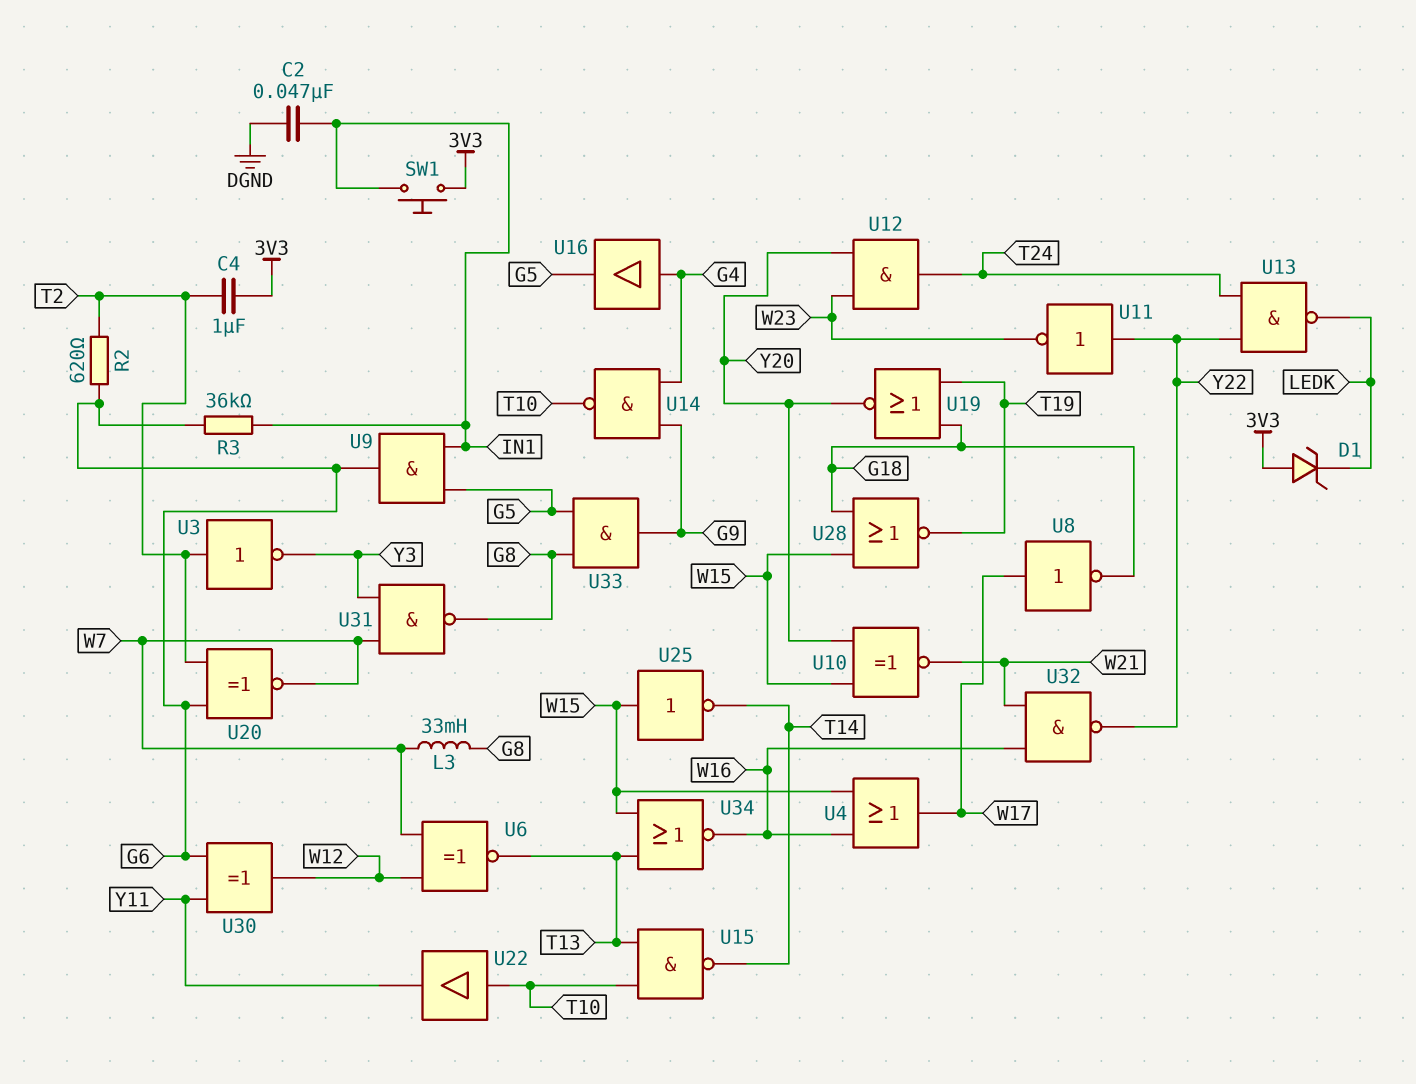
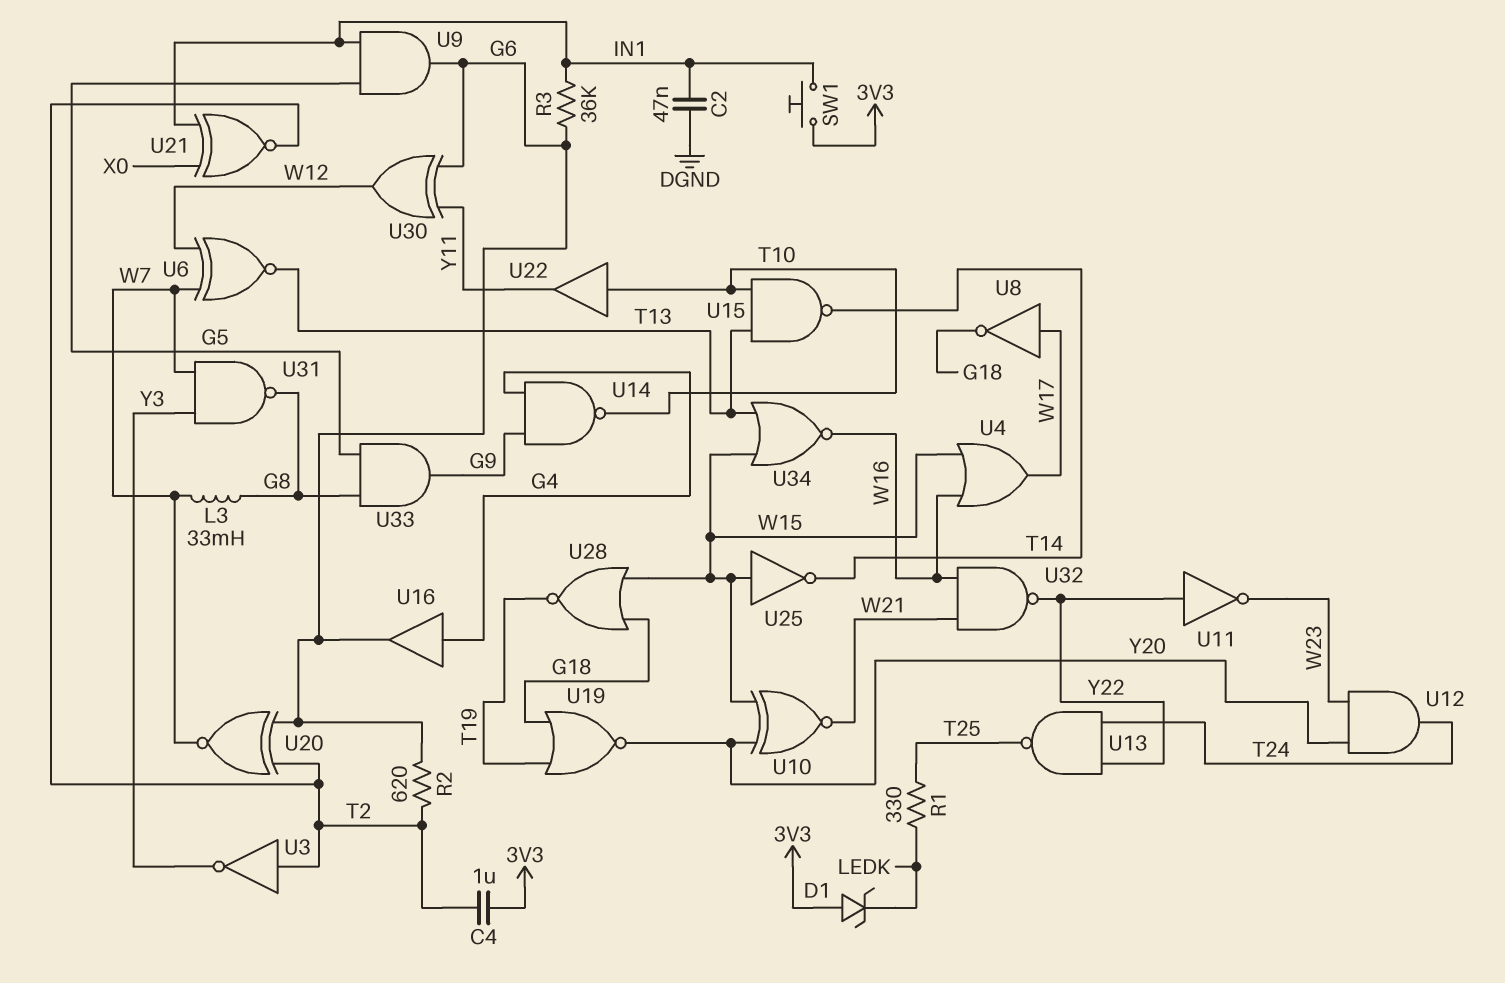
R1: none -> 330 (LEDK, T25)
U13: NAND (in T24, in Y22, out LEDK) -> NAND (in T24, in Y22, out T25)
U16: buffer (in G4, out G5) -> buffer (in G4, out G6)
U21: none -> XNOR (in IN1, in X0, out T2)

